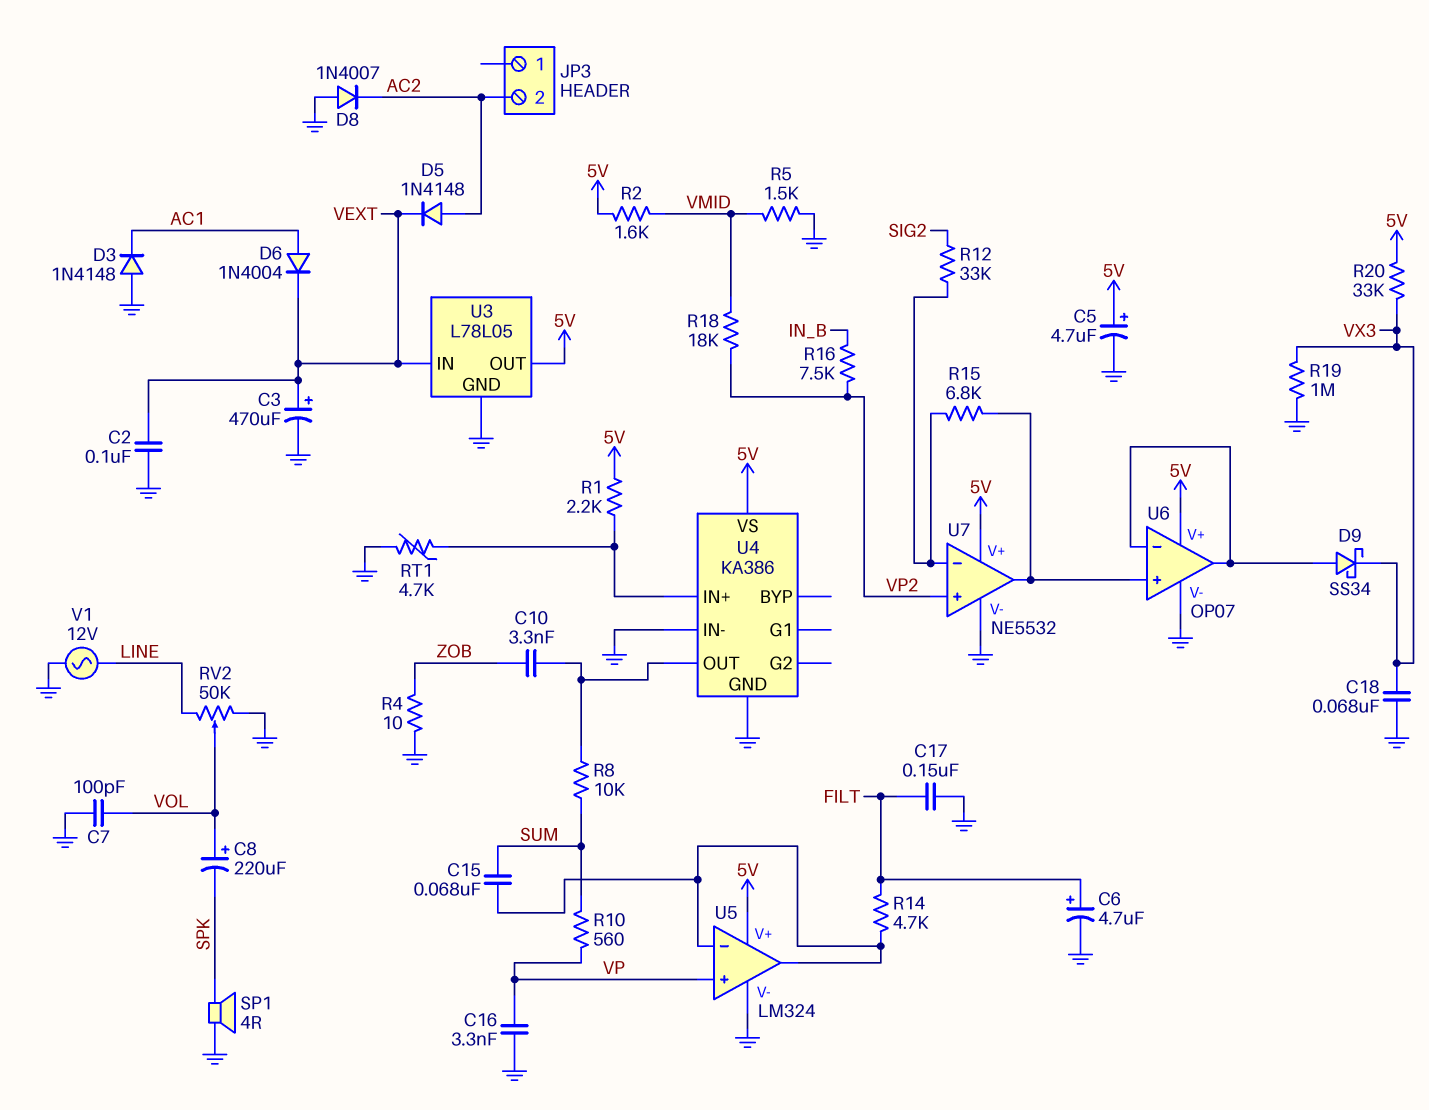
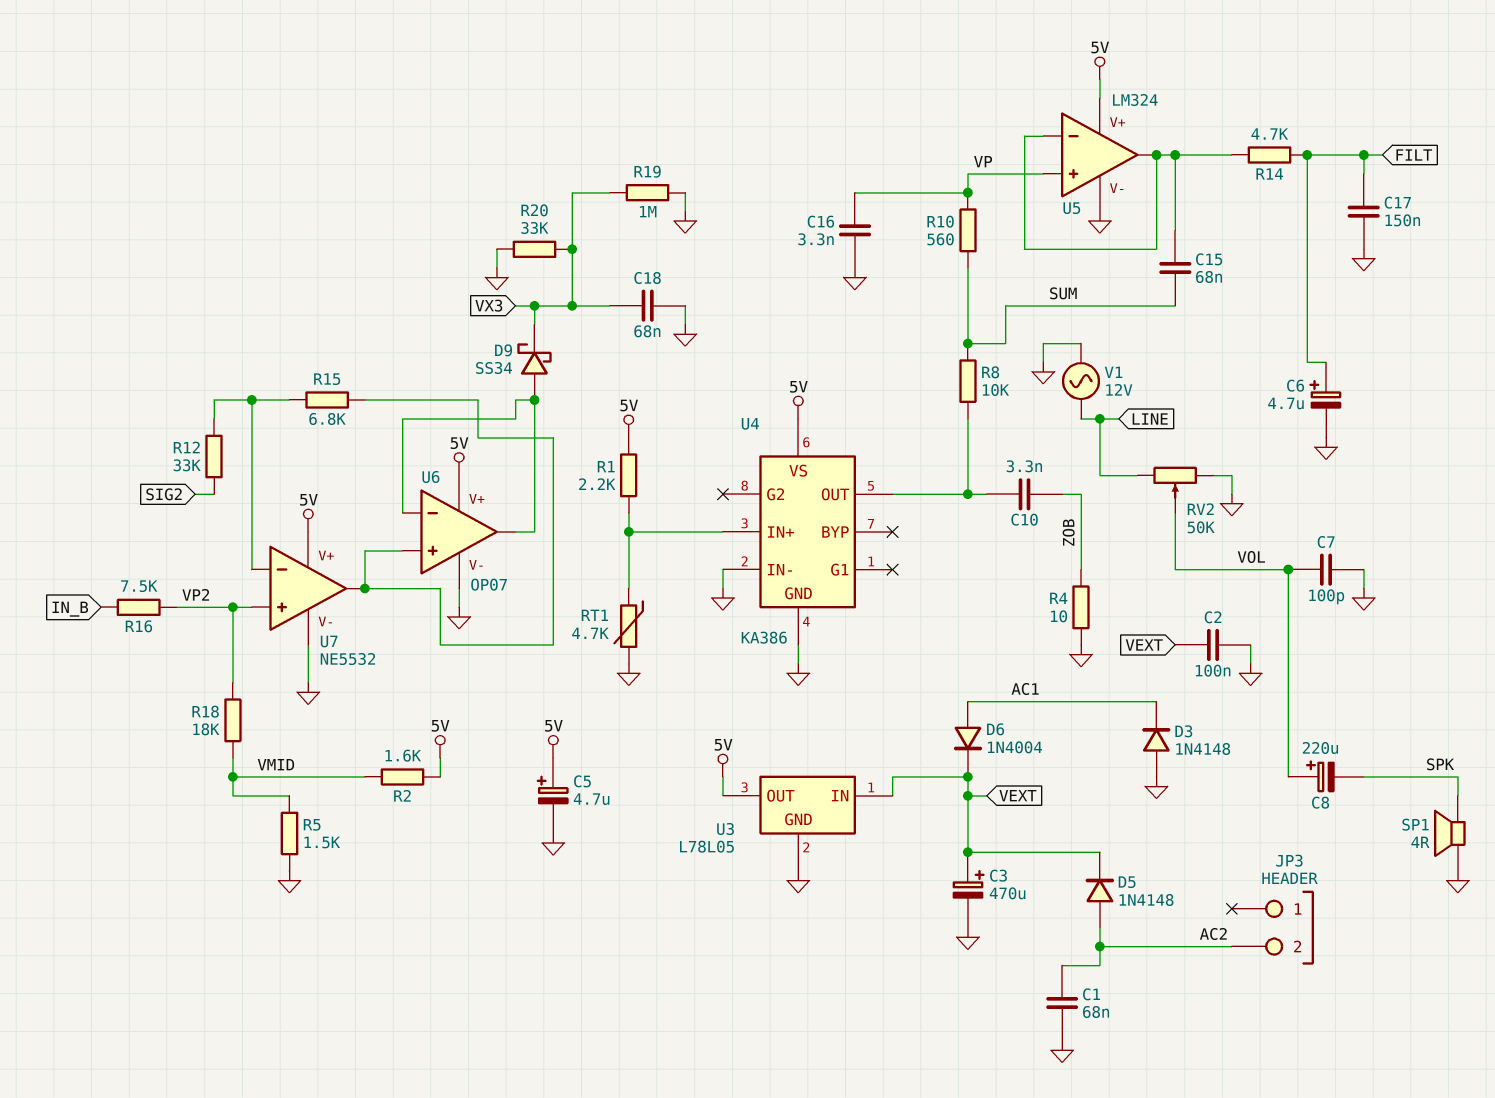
C1: none -> 68nF (AC2, GND)
D8: diode 1N4007 (A GND, K AC2) -> none
R20: 33k (5V, VX3) -> 33k (GND, VX3)

